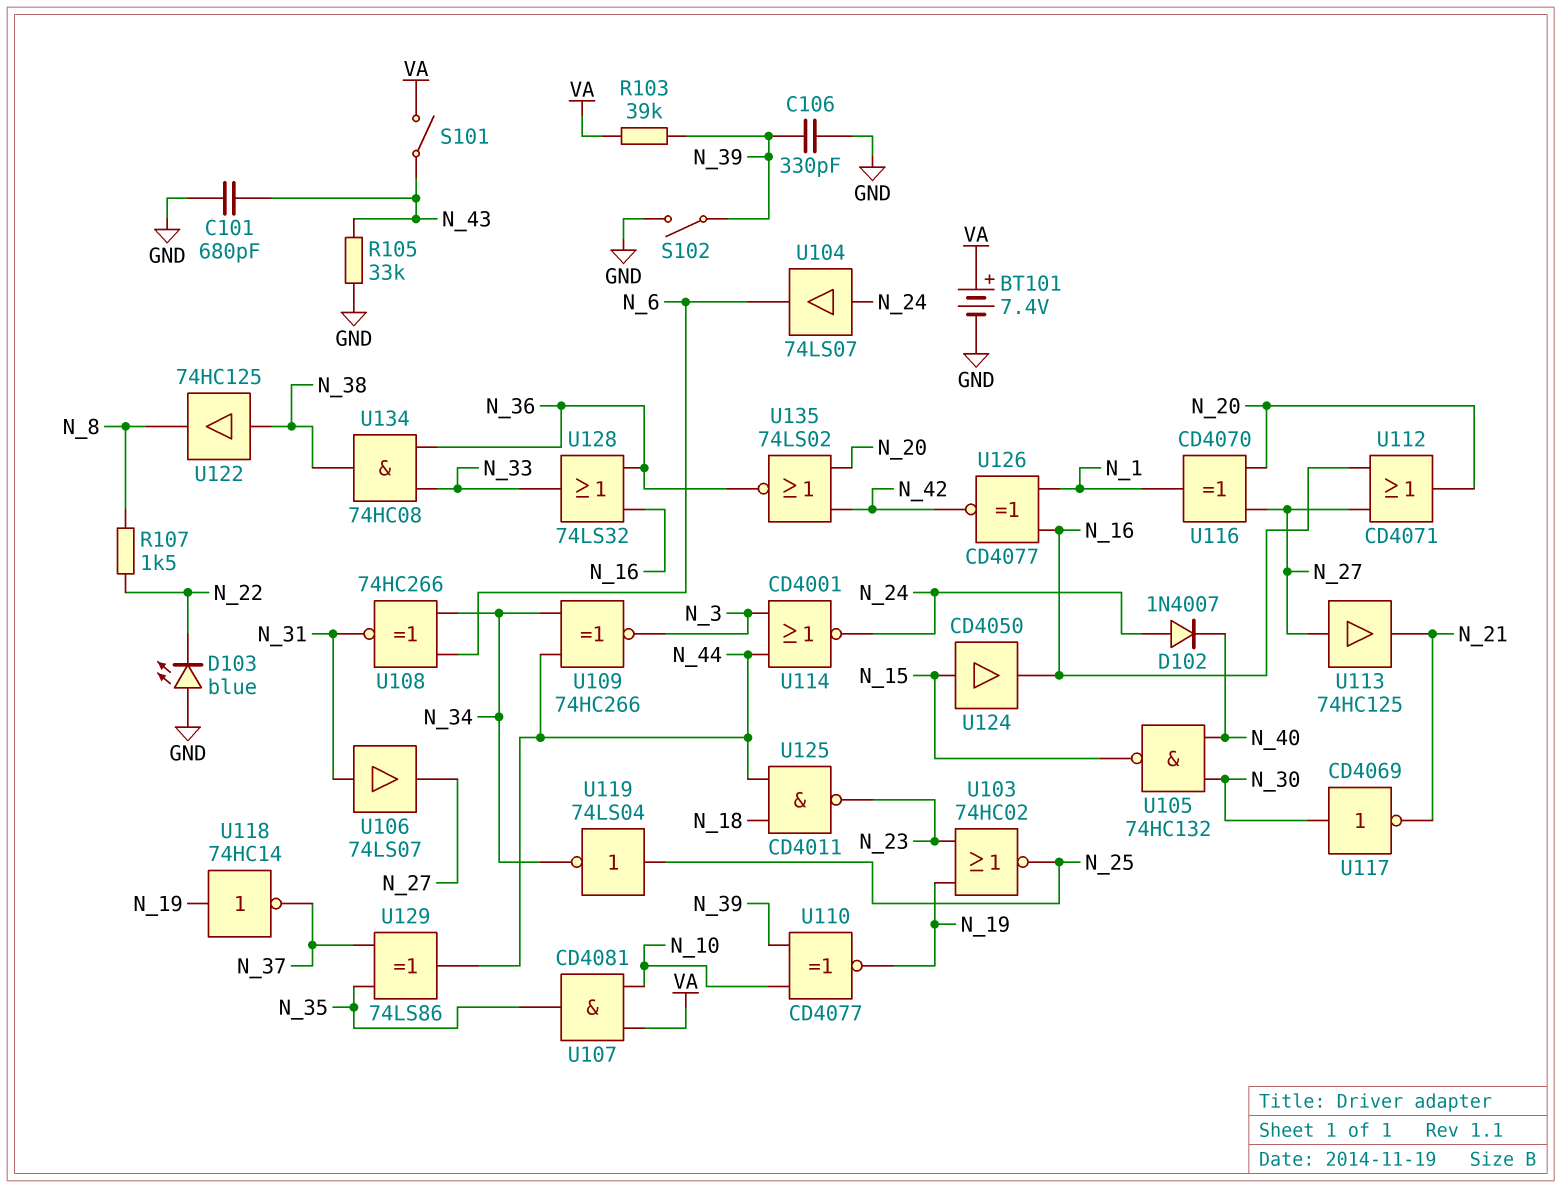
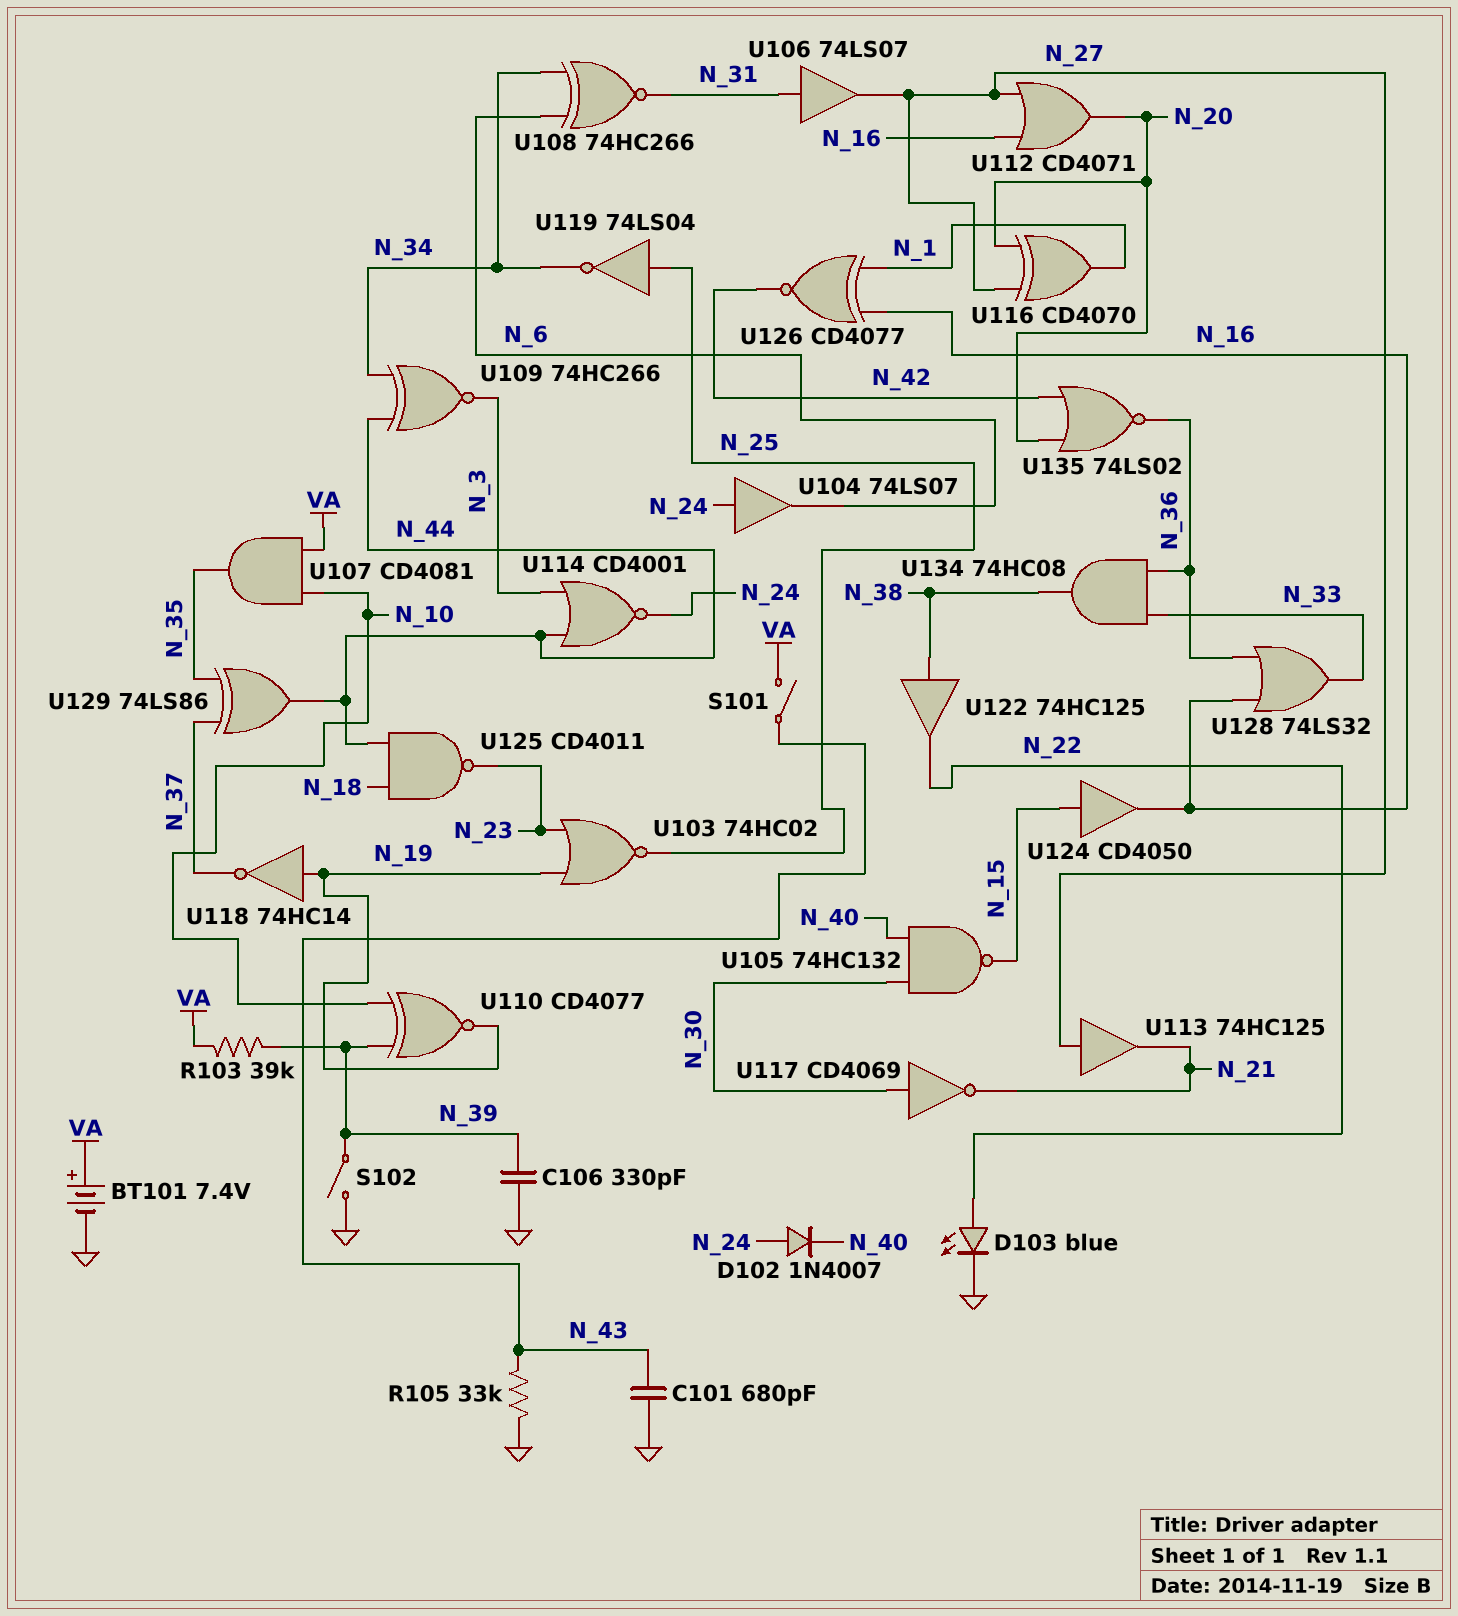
D103: LED blue (A GND, K N_22) -> LED blue (A N_22, K GND)
R107: 1.5k (N_8, N_22) -> none
U122: buffer 74HC125 (in N_38, out N_8) -> buffer 74HC125 (in N_38, out N_22)

